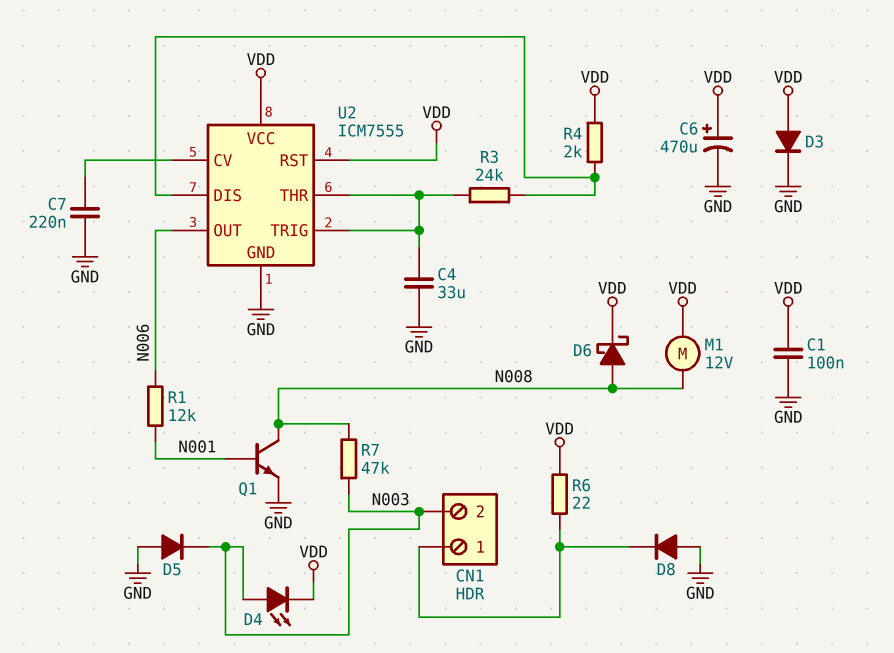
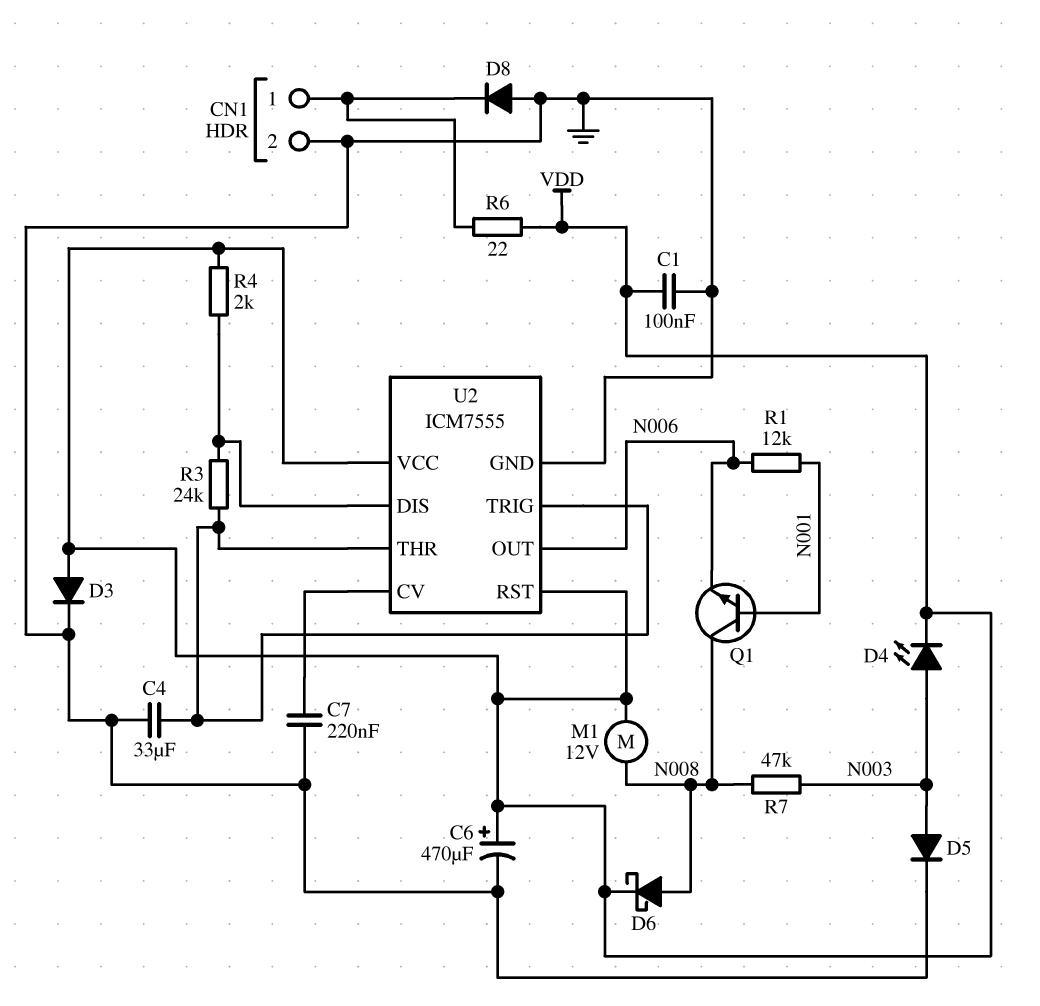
CN1 pin 2: N003 -> GND
D5: diode (A GND, K N003) -> diode (A N003, K GND)
Q1: NPN (B N001, C N008, E GND) -> NPN (B N001, C N008, E N006)

